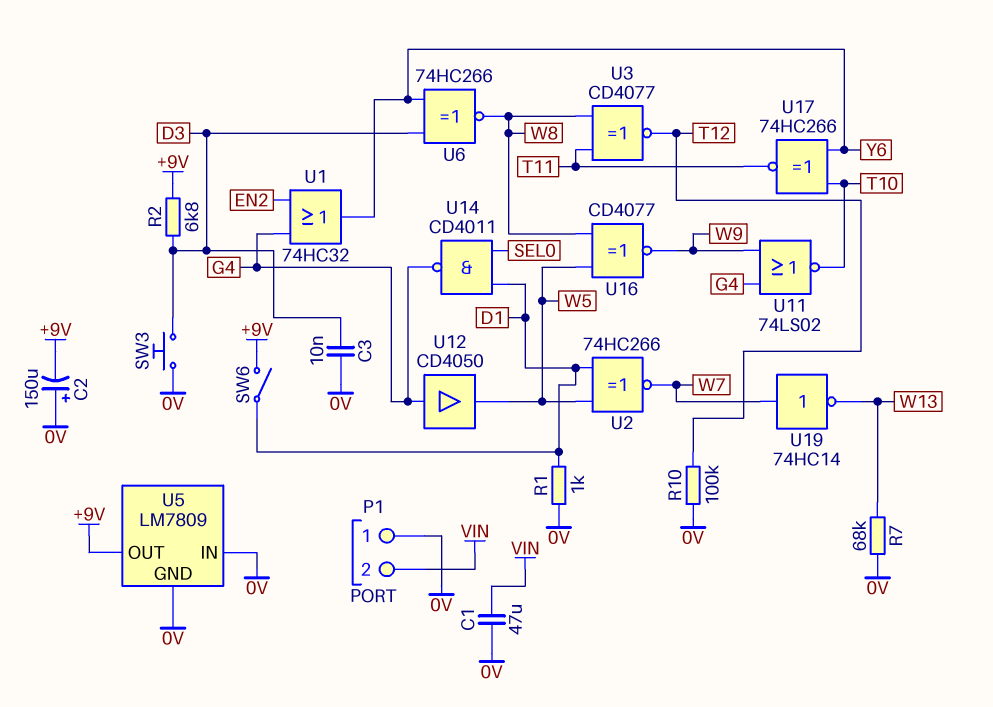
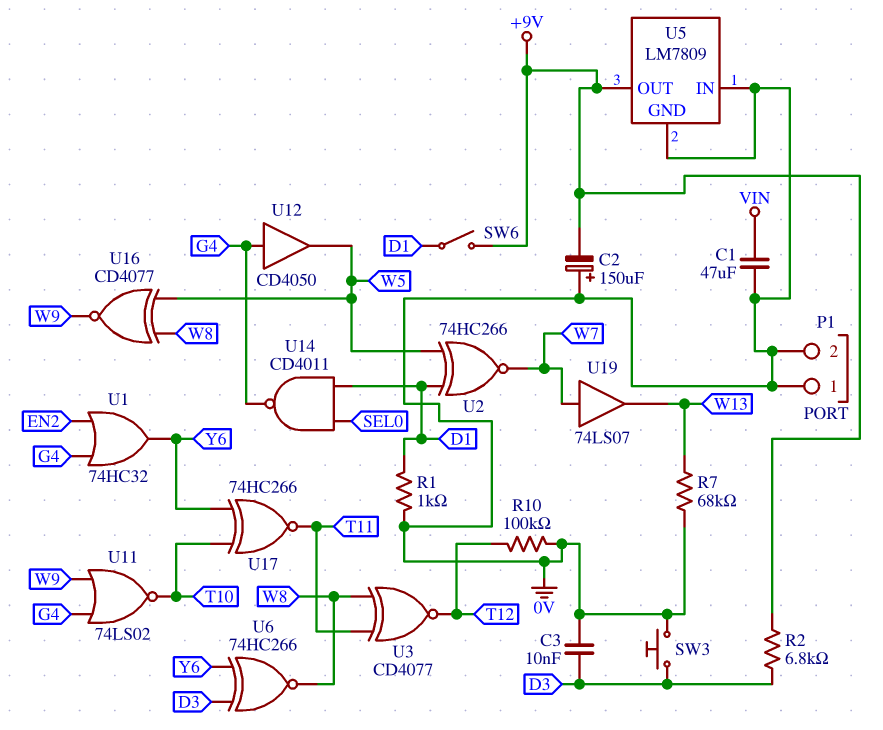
P1 pin 2: VIN -> 0V
U19: NOT 74HC14 (in W7, out W13) -> buffer 74LS07 (in W7, out W13)

